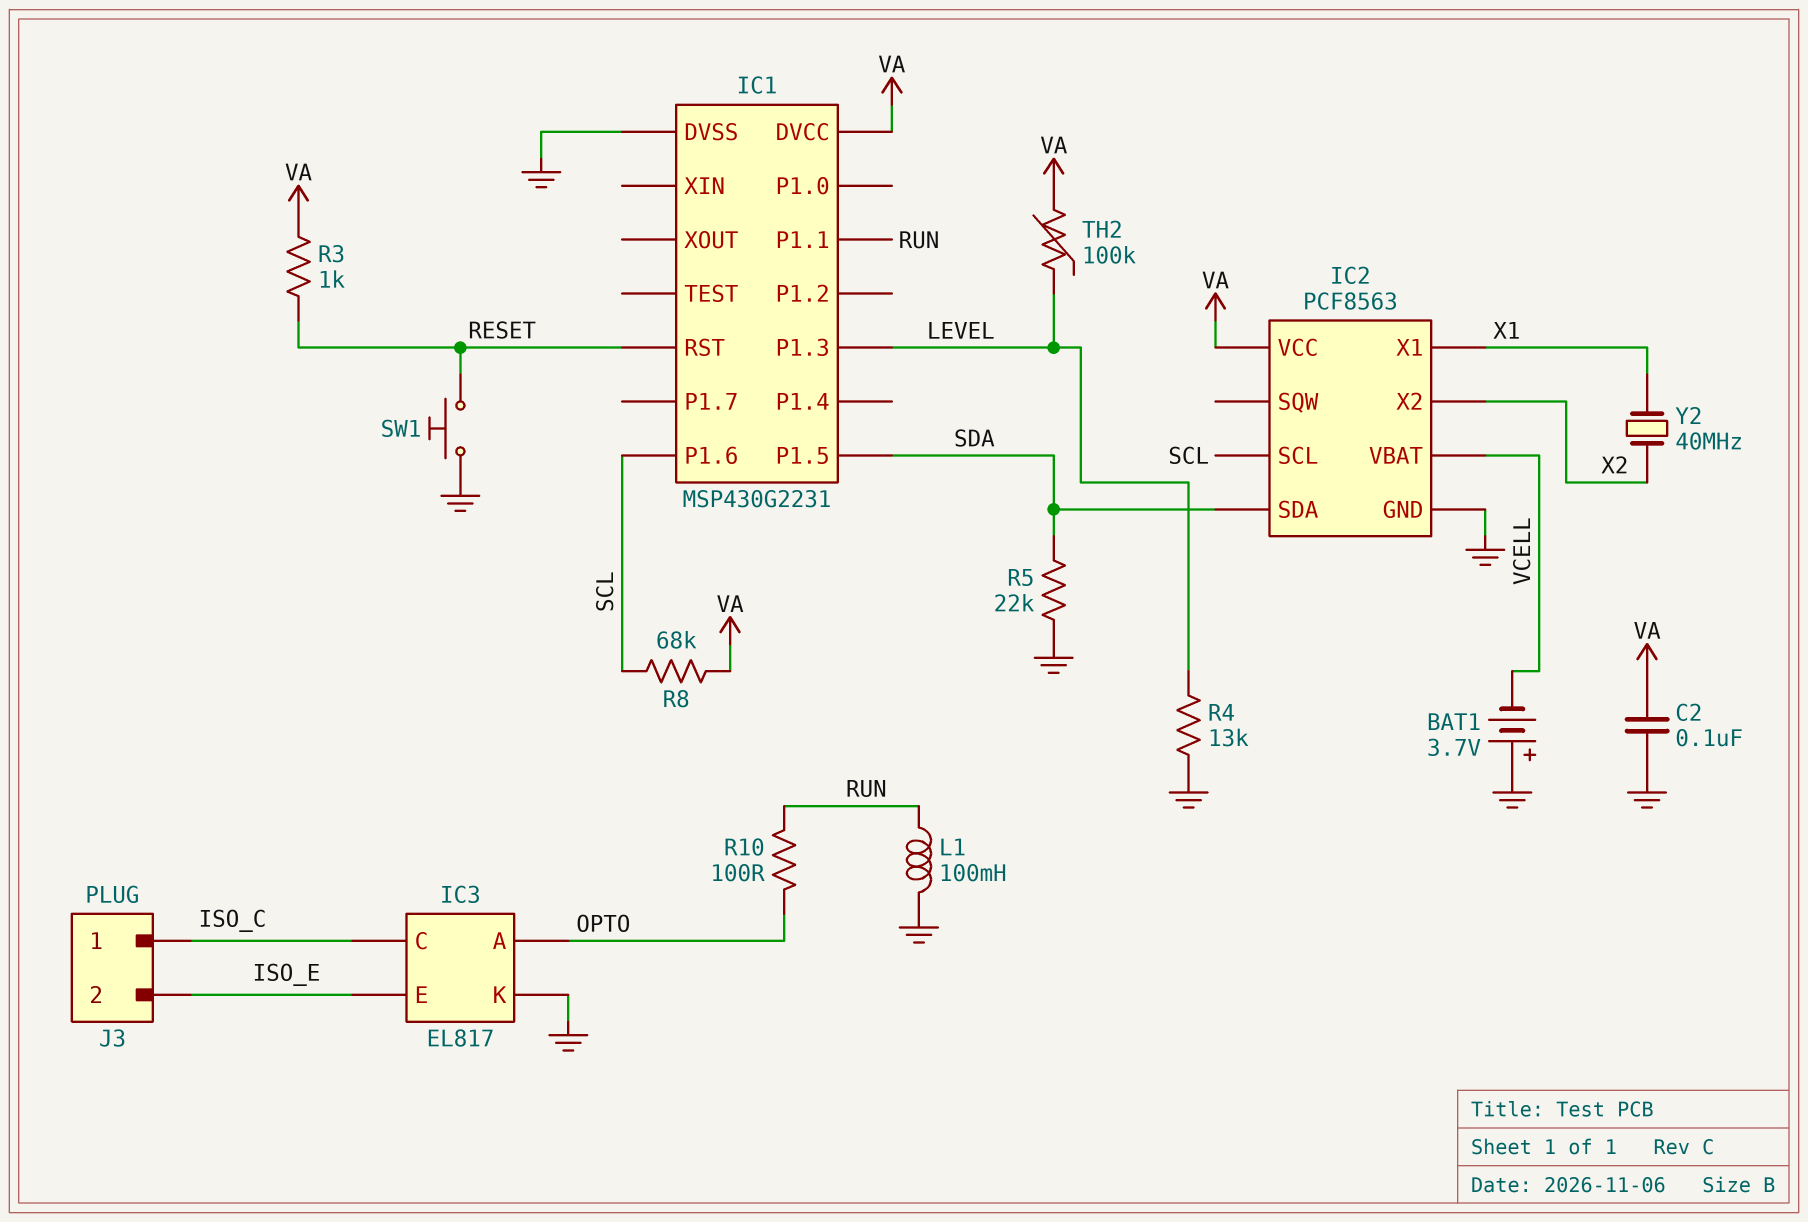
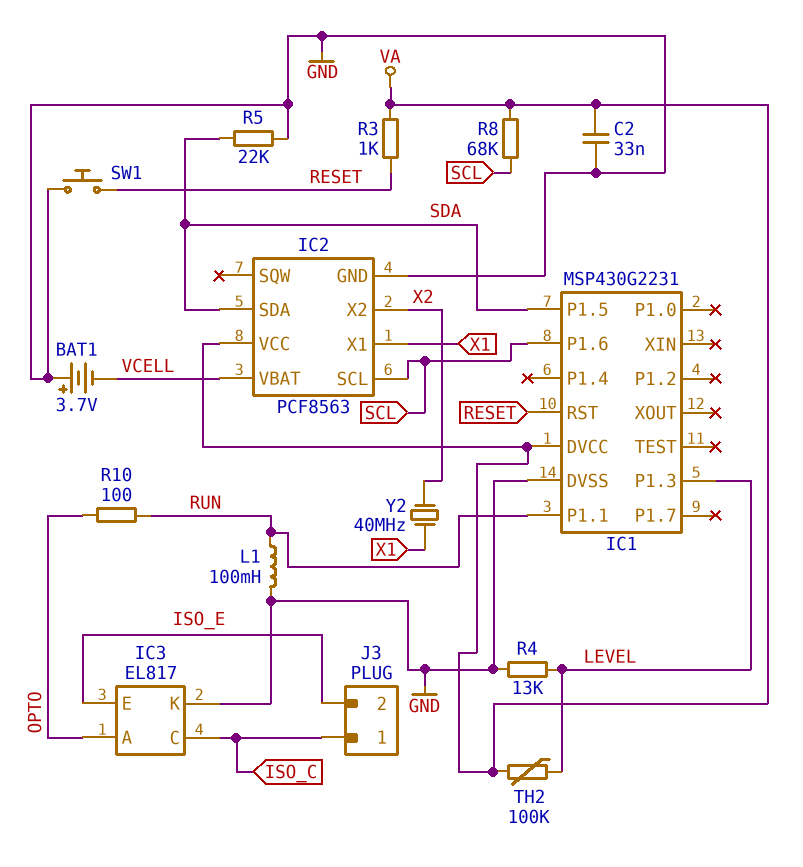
C2: 100nF (GND, VA) -> 33nF (GND, VA)

